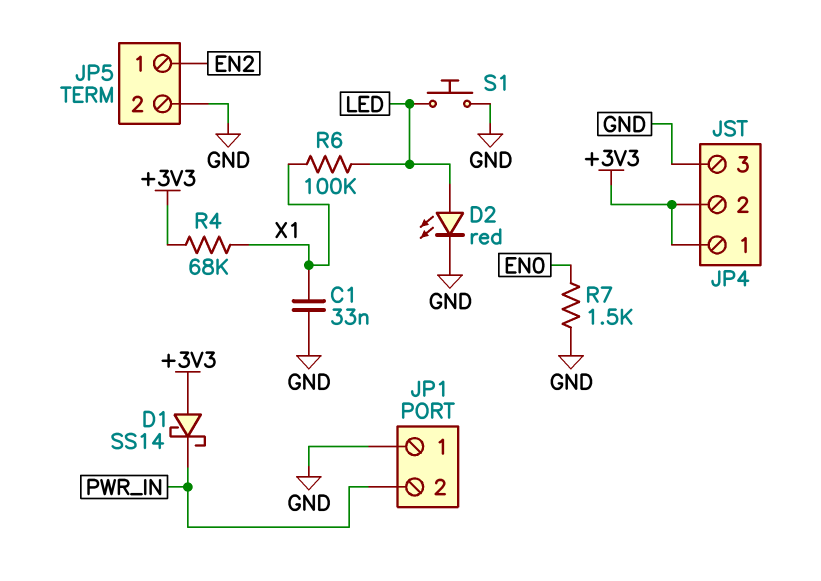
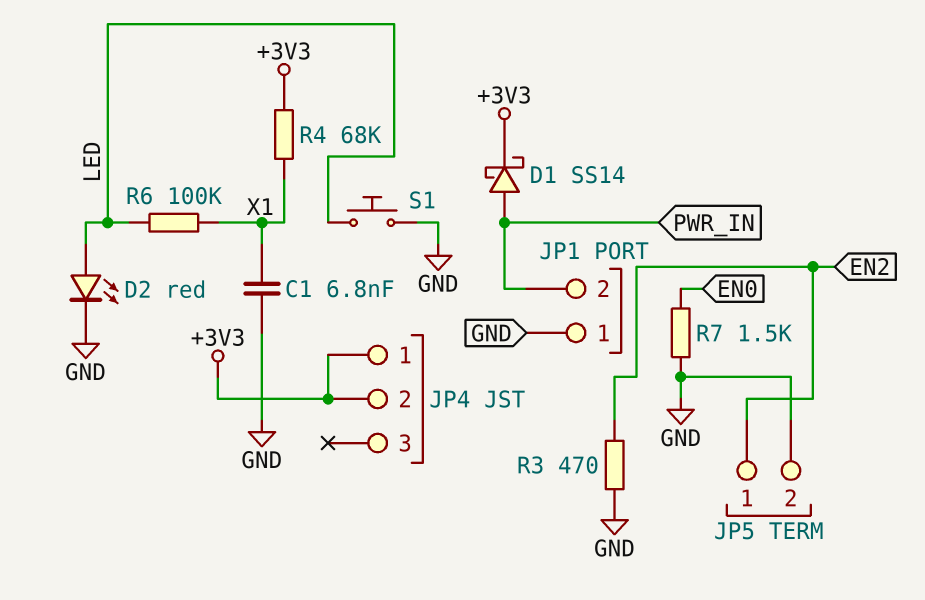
C1: 33nF (GND, X1) -> 6.8nF (GND, X1)
D1: schottky SS14 (A +3V3, K PWR_IN) -> schottky SS14 (A PWR_IN, K +3V3)
JP4 pin 3: GND -> none
R3: none -> 470 (EN2, GND)

